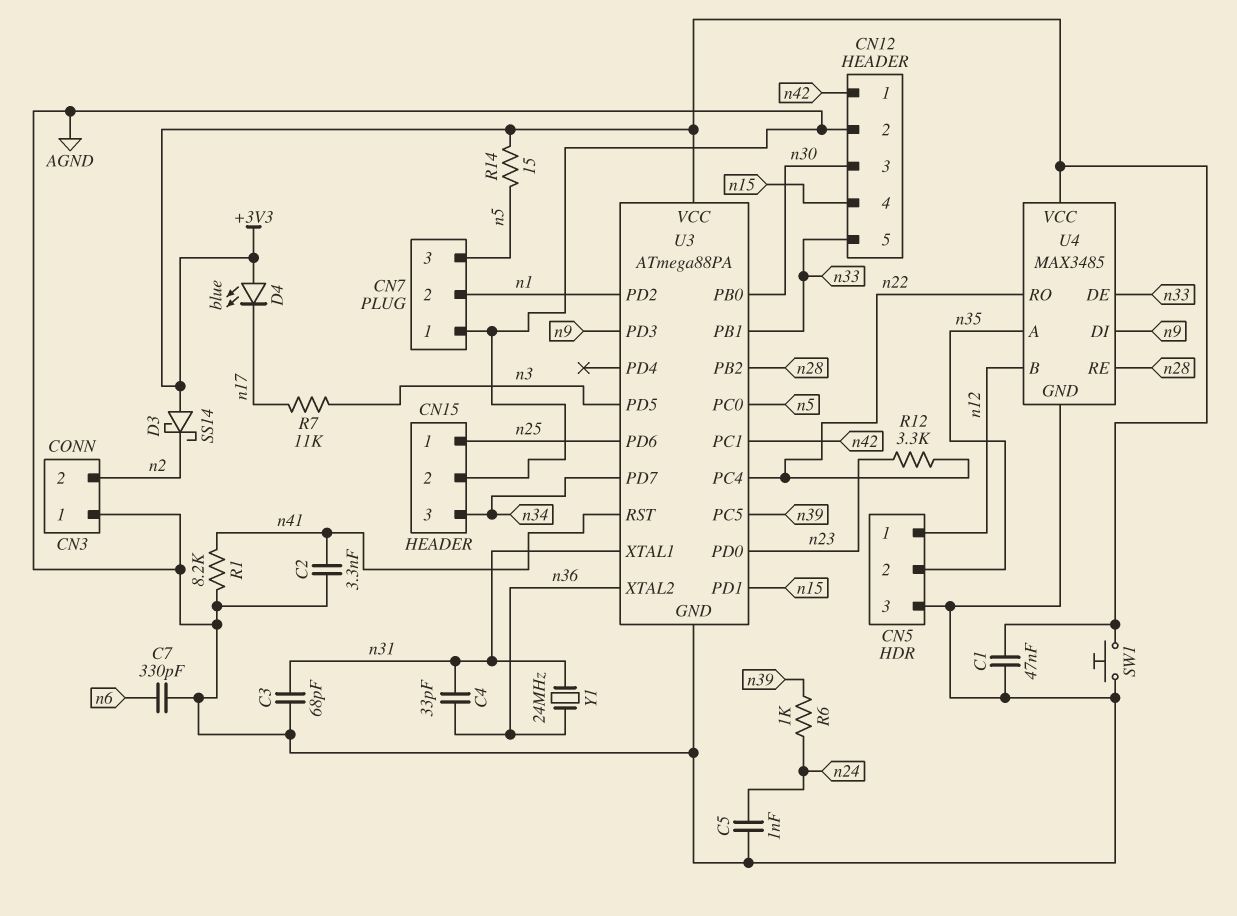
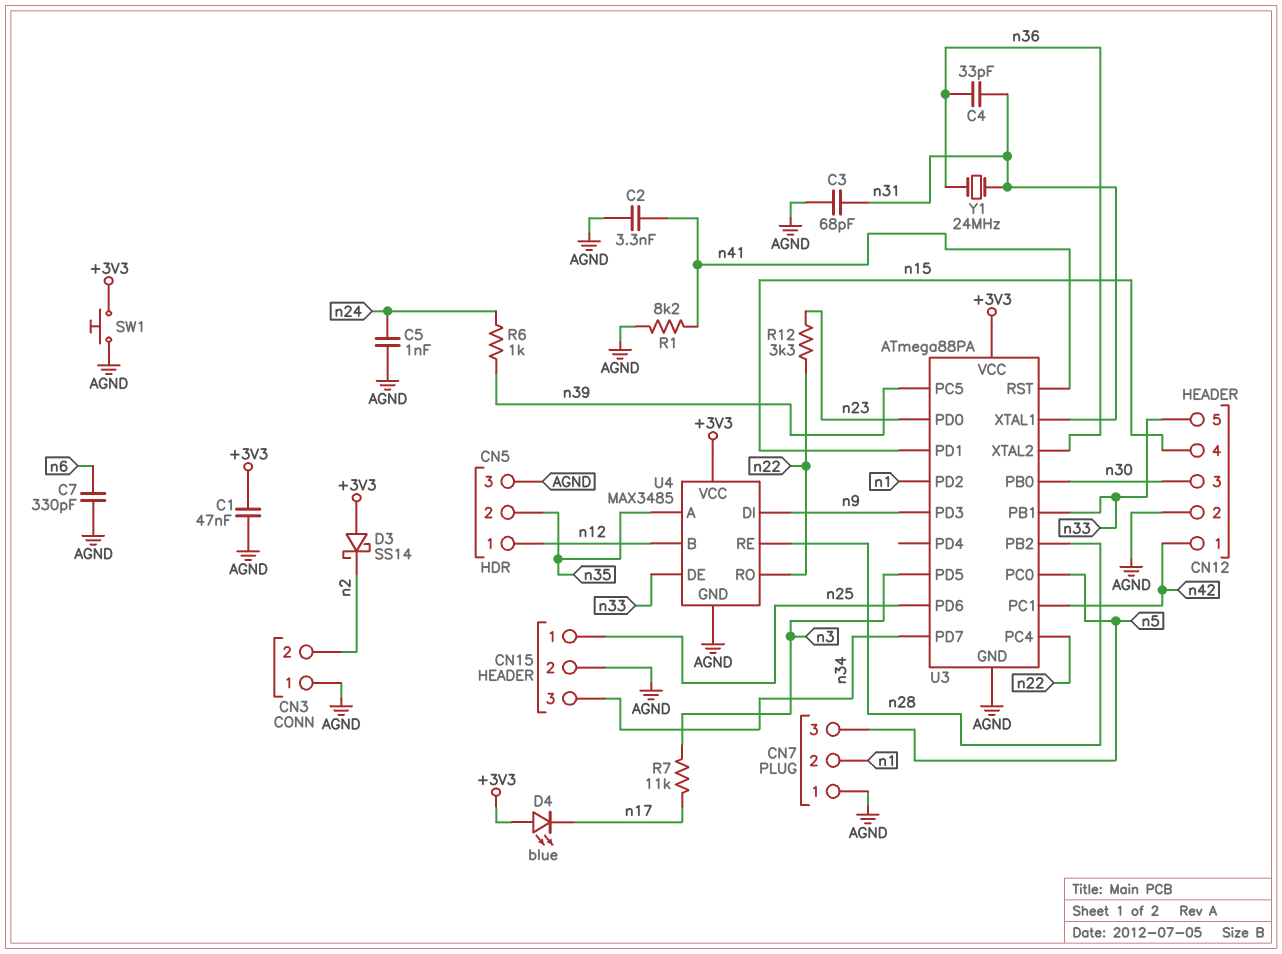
R14: 15 (+3V3, n5) -> none

